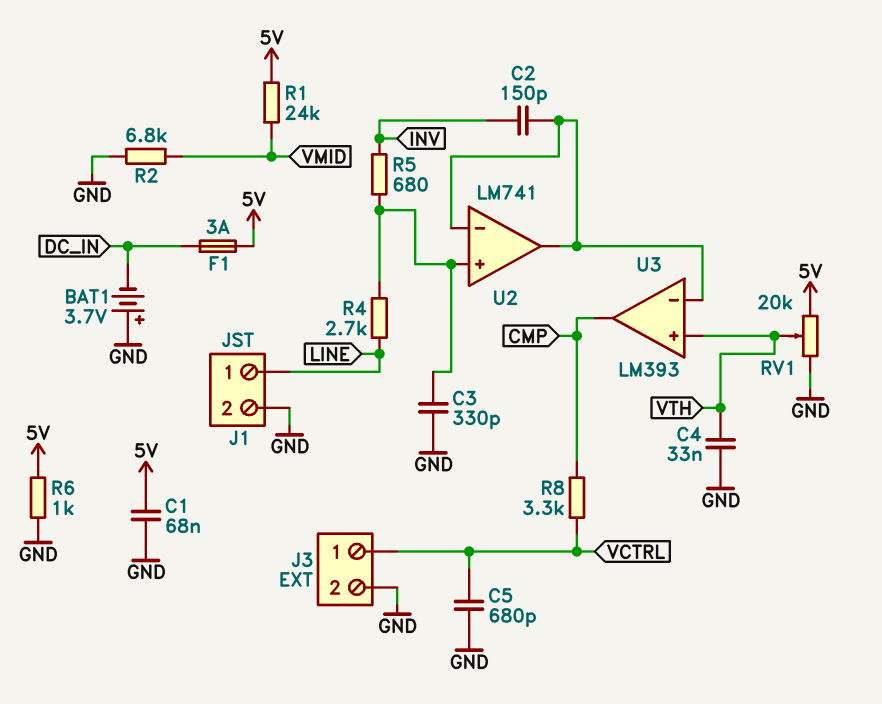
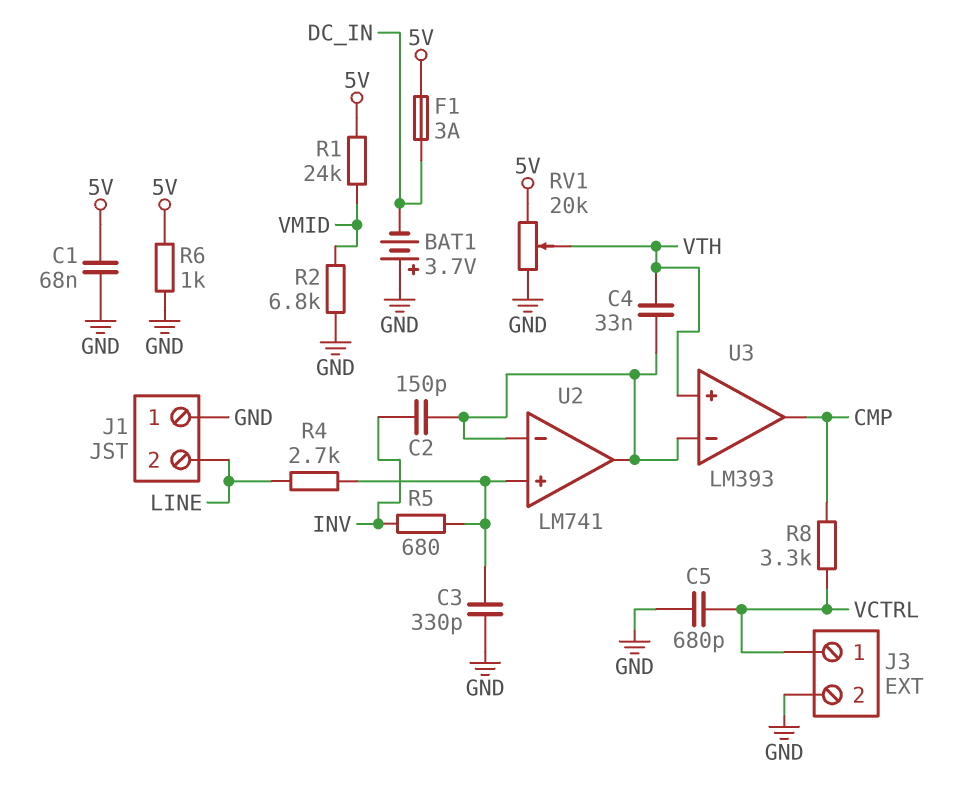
C4: 33nF (GND, VTH) -> 33nF (U2/in-, VTH)
J1 pin 1: LINE -> GND
J1 pin 2: GND -> LINE

